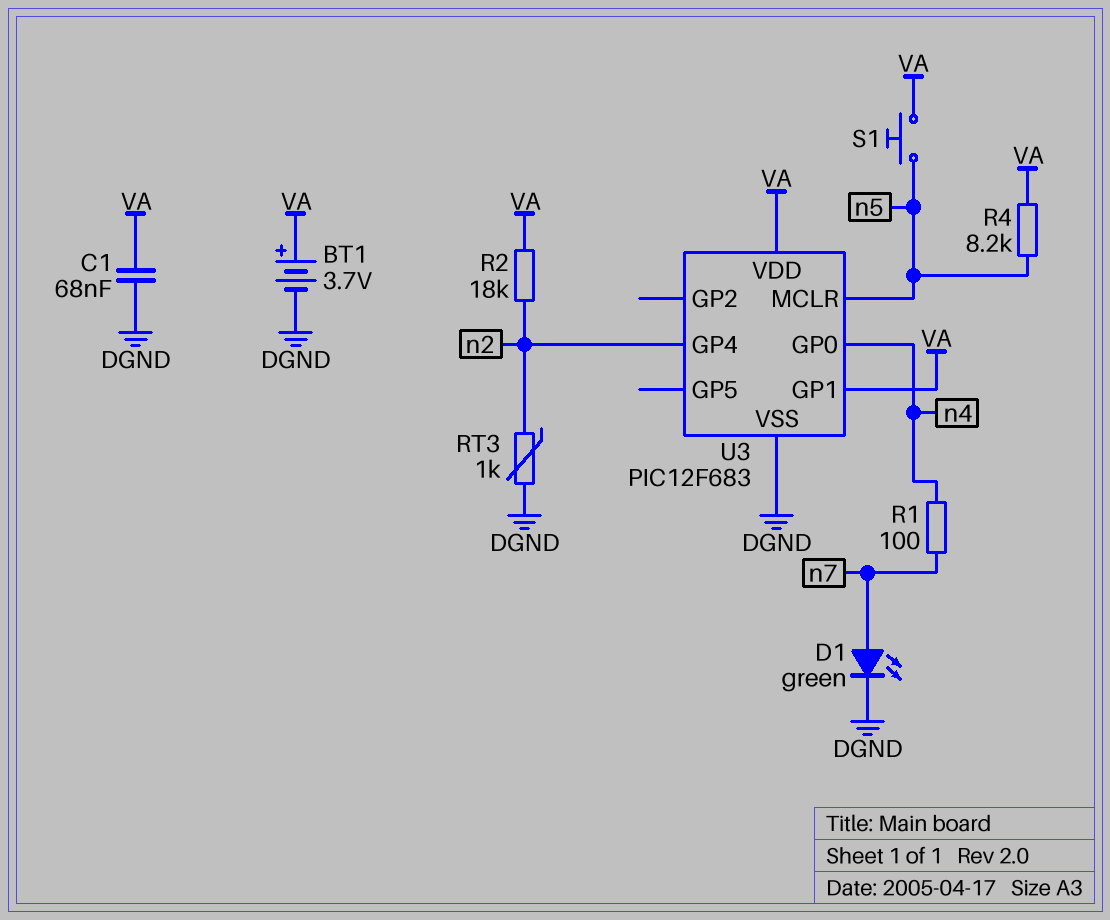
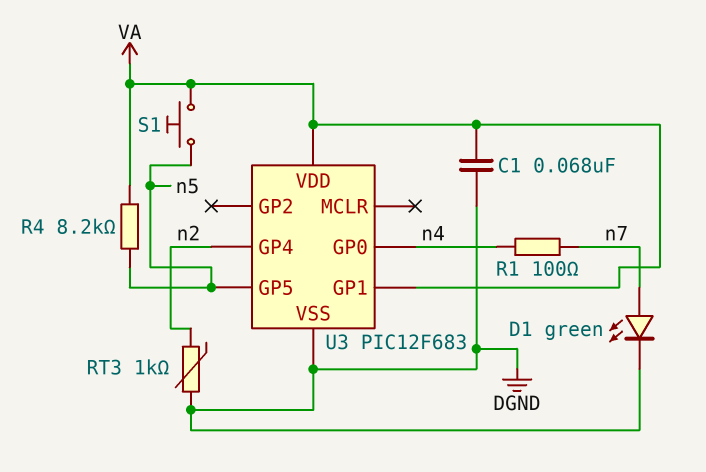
BT1: 3.7V (plus VA, minus DGND) -> none
R2: 18k (VA, n2) -> none
U3 pin GP5: none -> n5
U3 pin MCLR: n5 -> none

